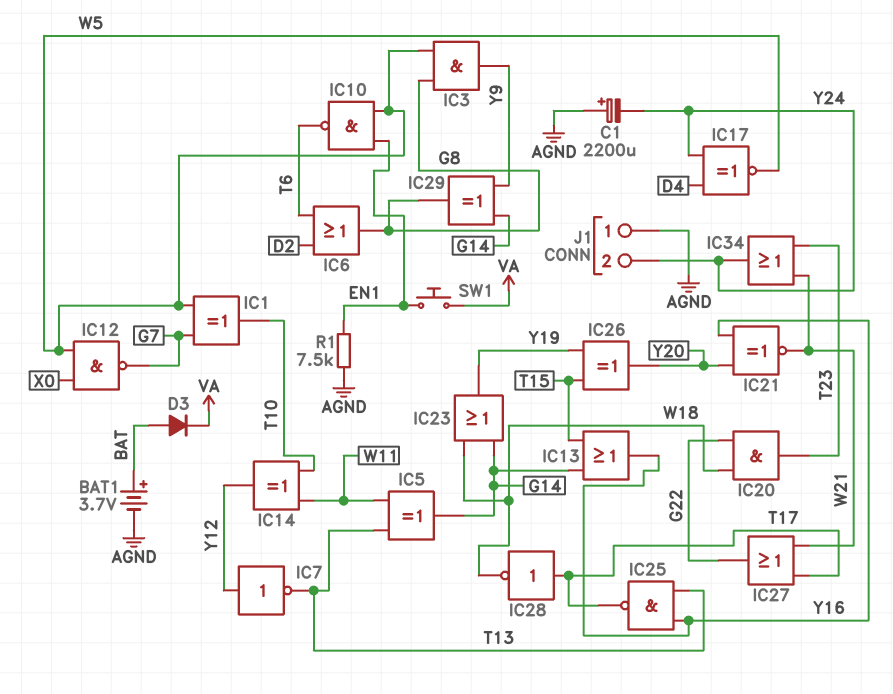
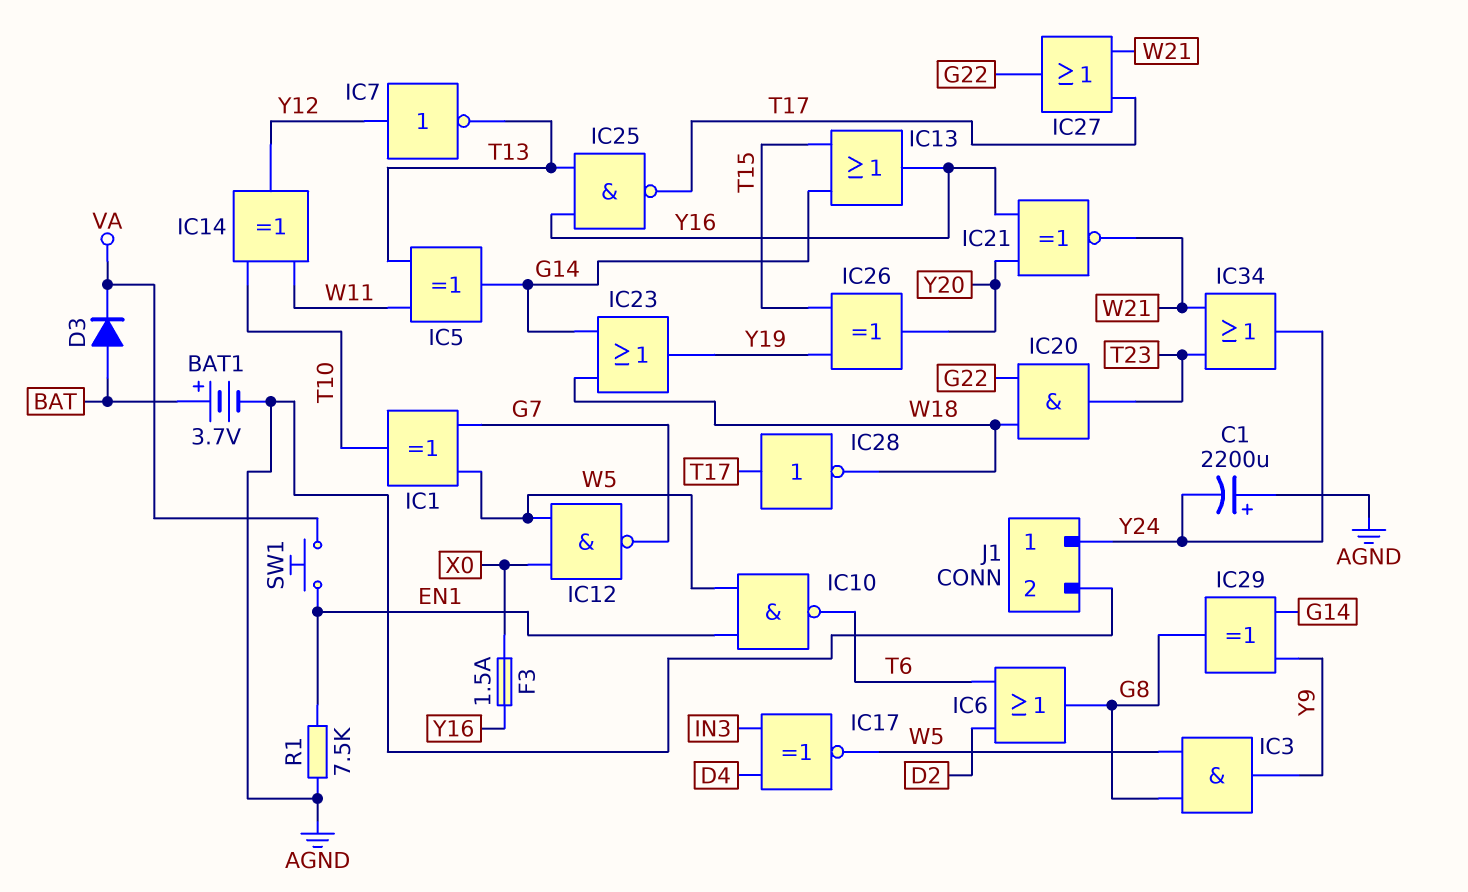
F3: none -> 1.5A (X0, Y16)
IC17: XNOR (in D4, in Y24, out W5) -> XNOR (in D4, in IN3, out W5)
J1 pin 1: AGND -> Y24
J1 pin 2: Y24 -> AGND

